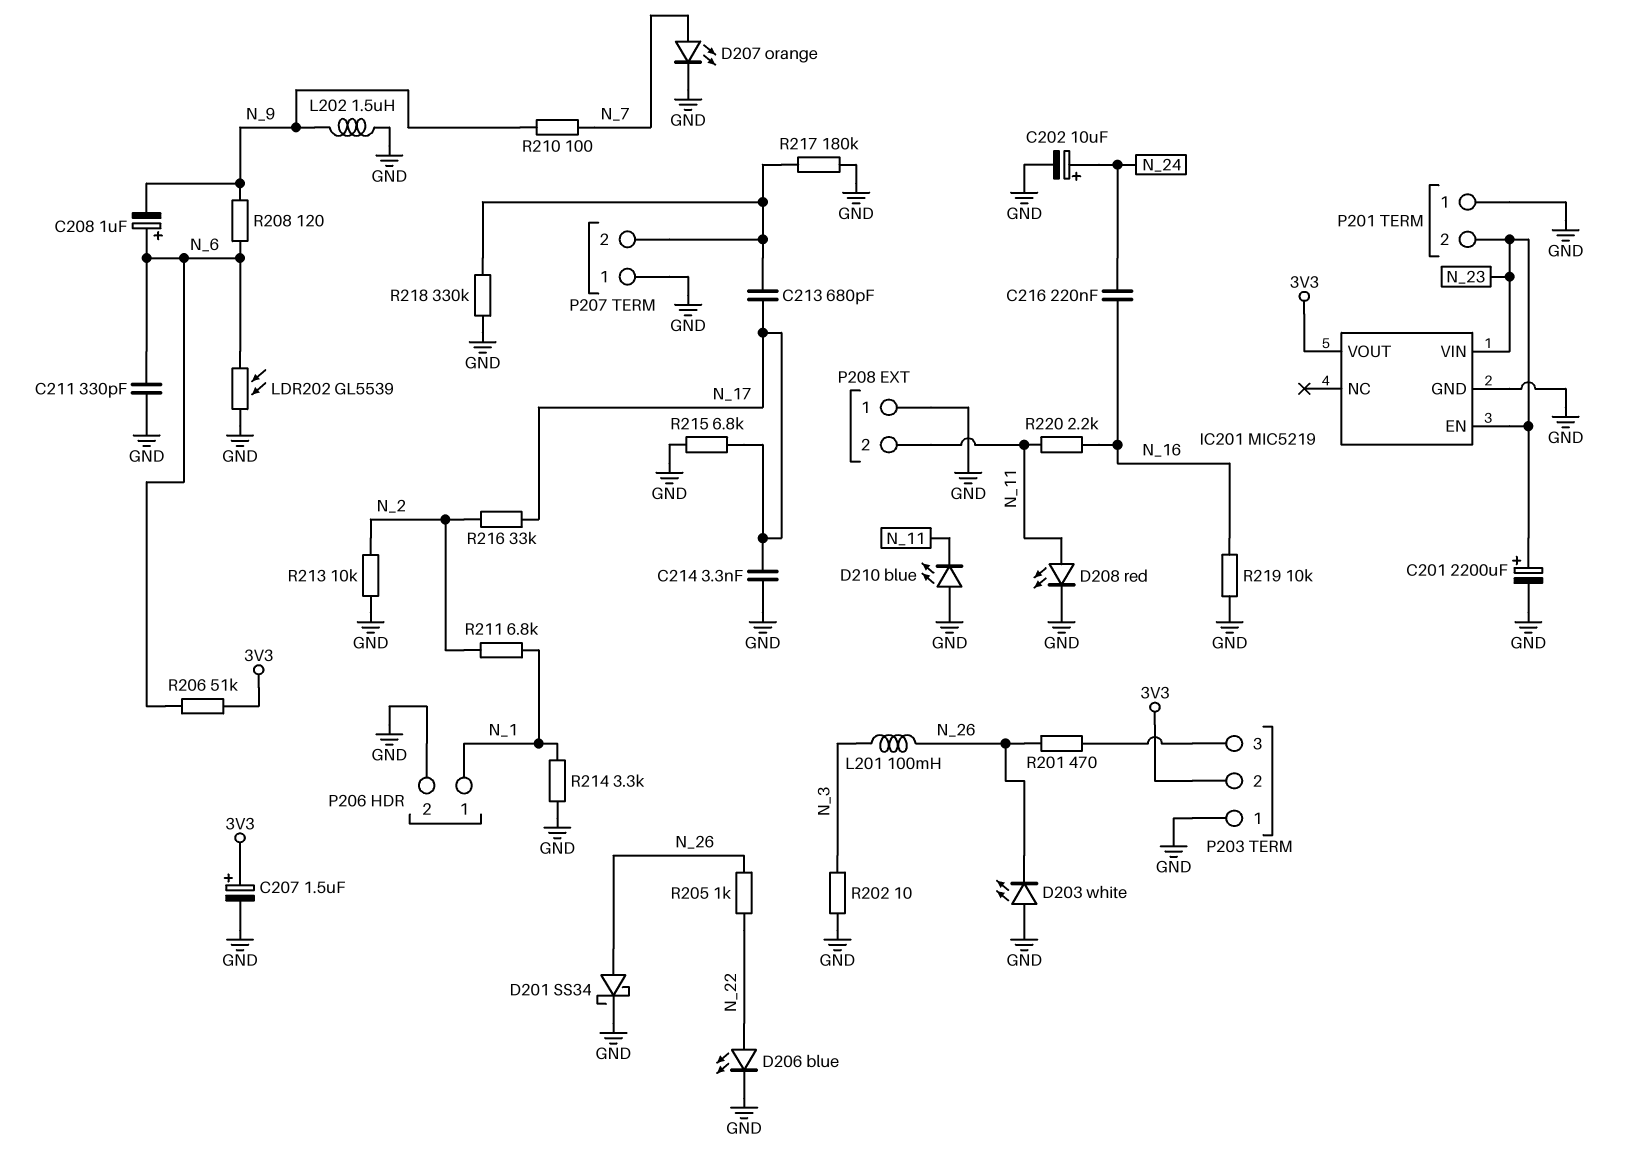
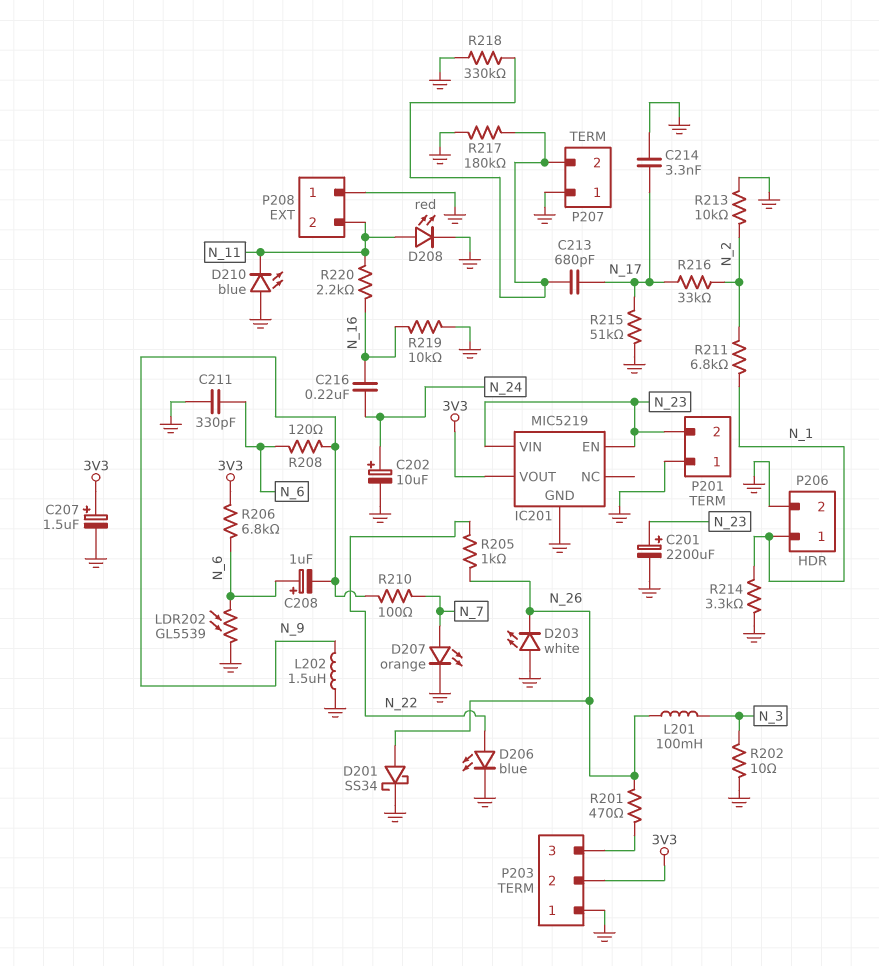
R206: 51k (3V3, N_6) -> 6.8k (3V3, N_6)
R215: 6.8k (GND, N_17) -> 51k (GND, N_17)

